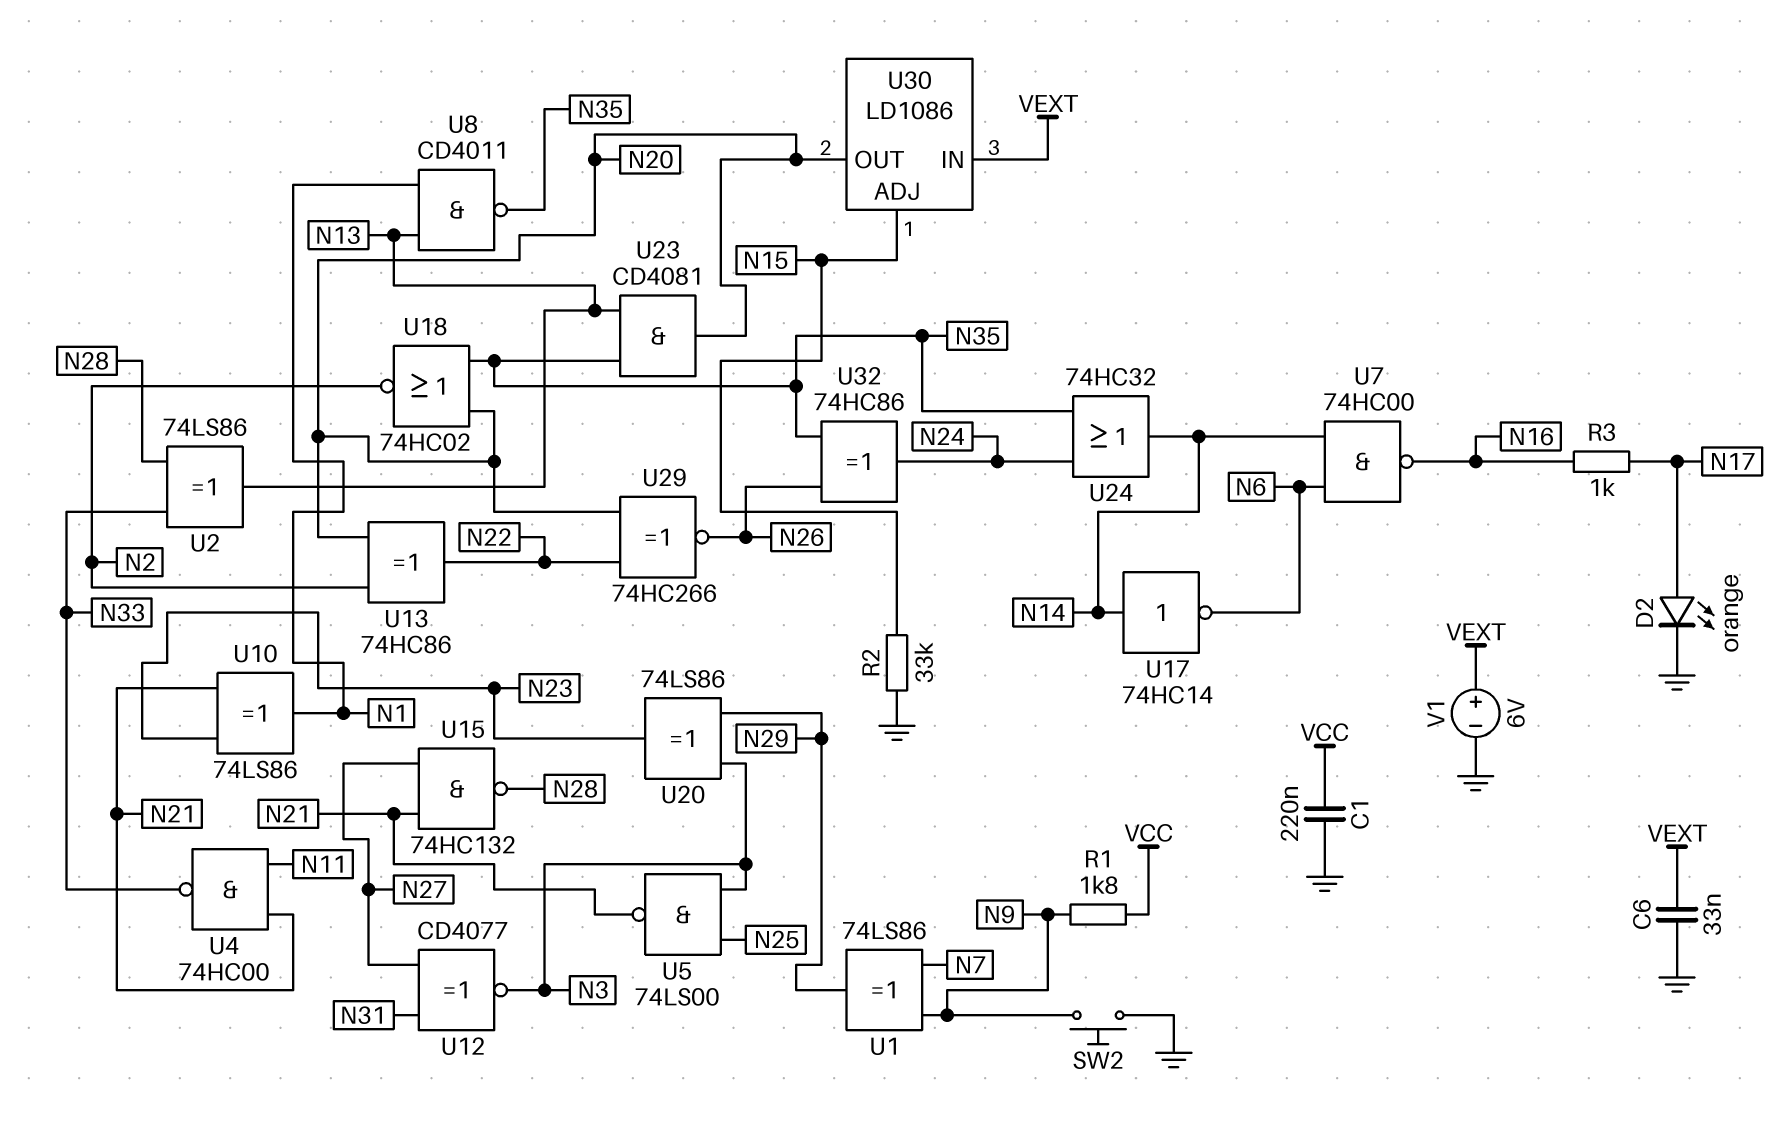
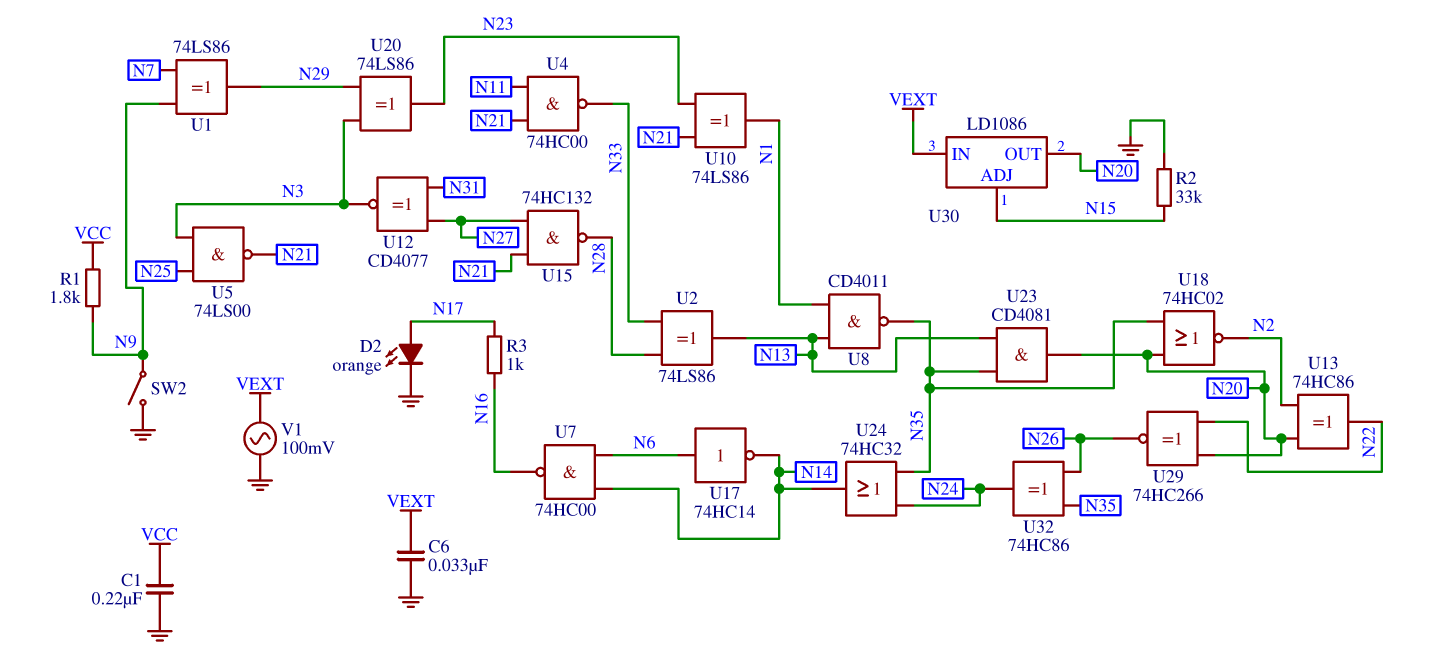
SW2: button (GND, N9) -> switch (GND, N9)
U17: NOT 74HC14 (in N14, out N6) -> NOT 74HC14 (in N6, out N14)
V1: 6V (plus VEXT, minus GND) -> AC 100mV (GND, VEXT)

